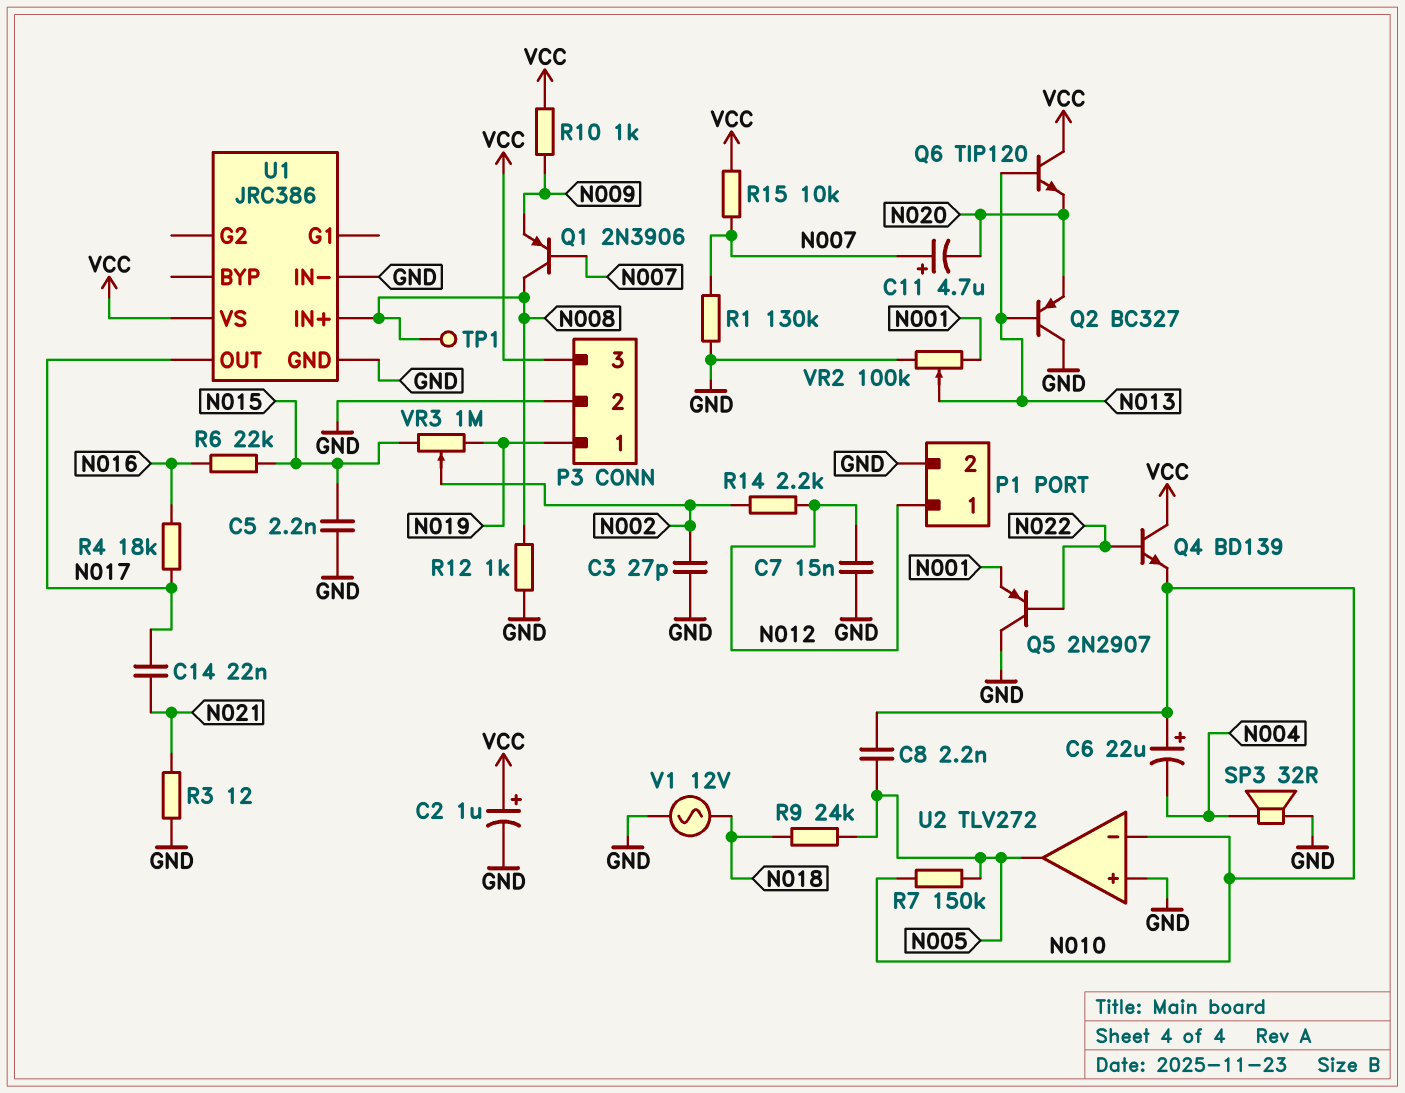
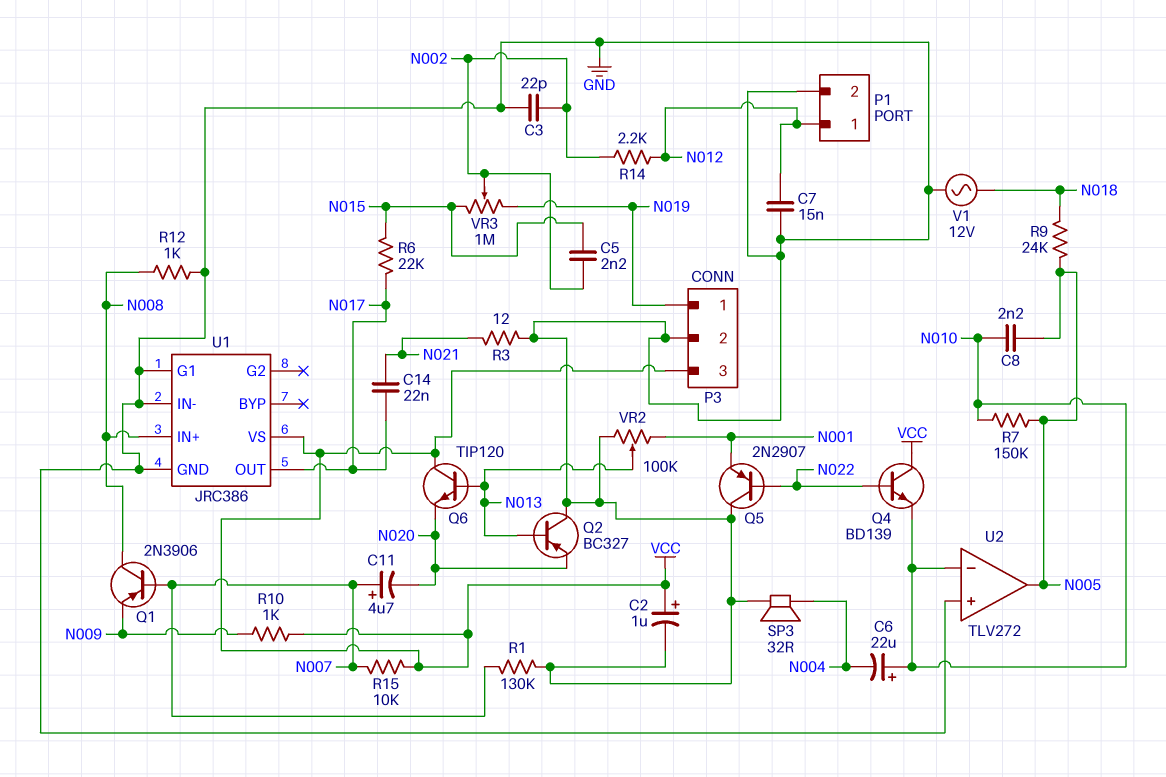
C3: 27pF (GND, N002) -> 22pF (GND, N002)
C5: 2.2nF (GND, N015) -> 2.2nF (N002, N015)
R4: 18k (N016, N017) -> none
R6: 22k (N015, N016) -> 22k (N015, N017)
TP1: test point (N008) -> none
U1 pin G1: none -> GND

